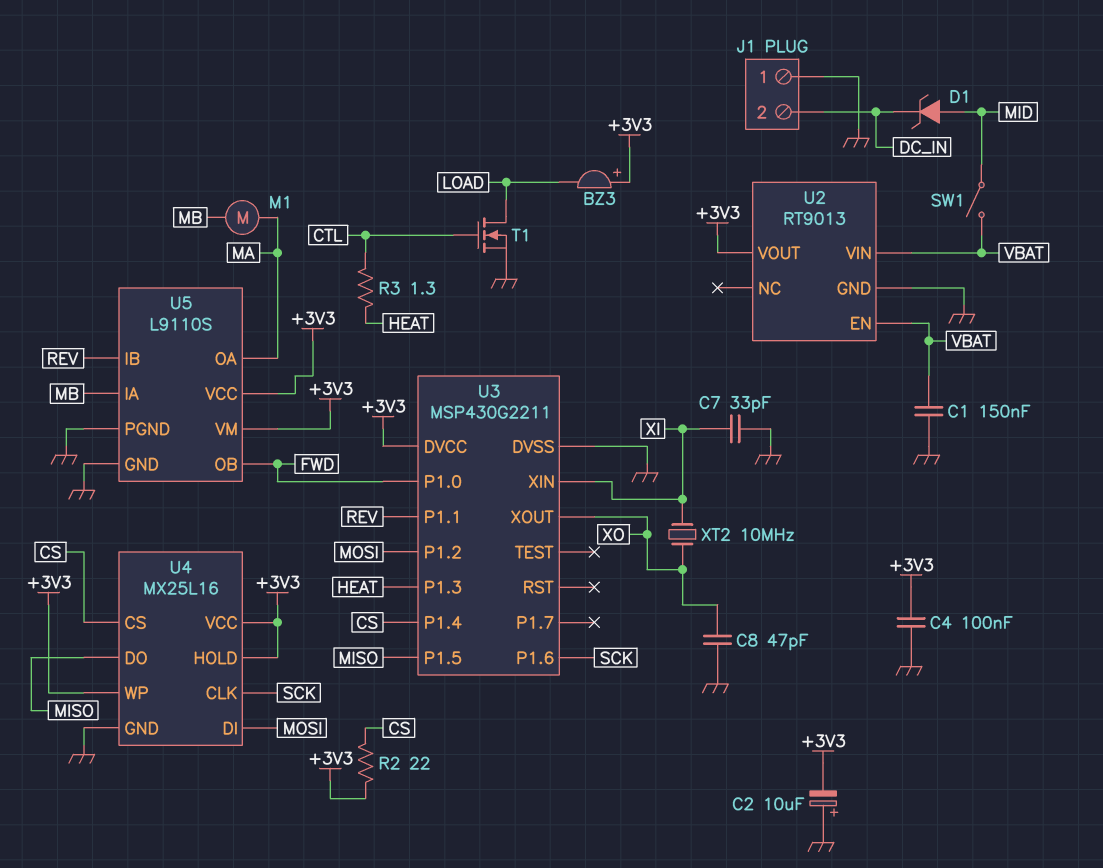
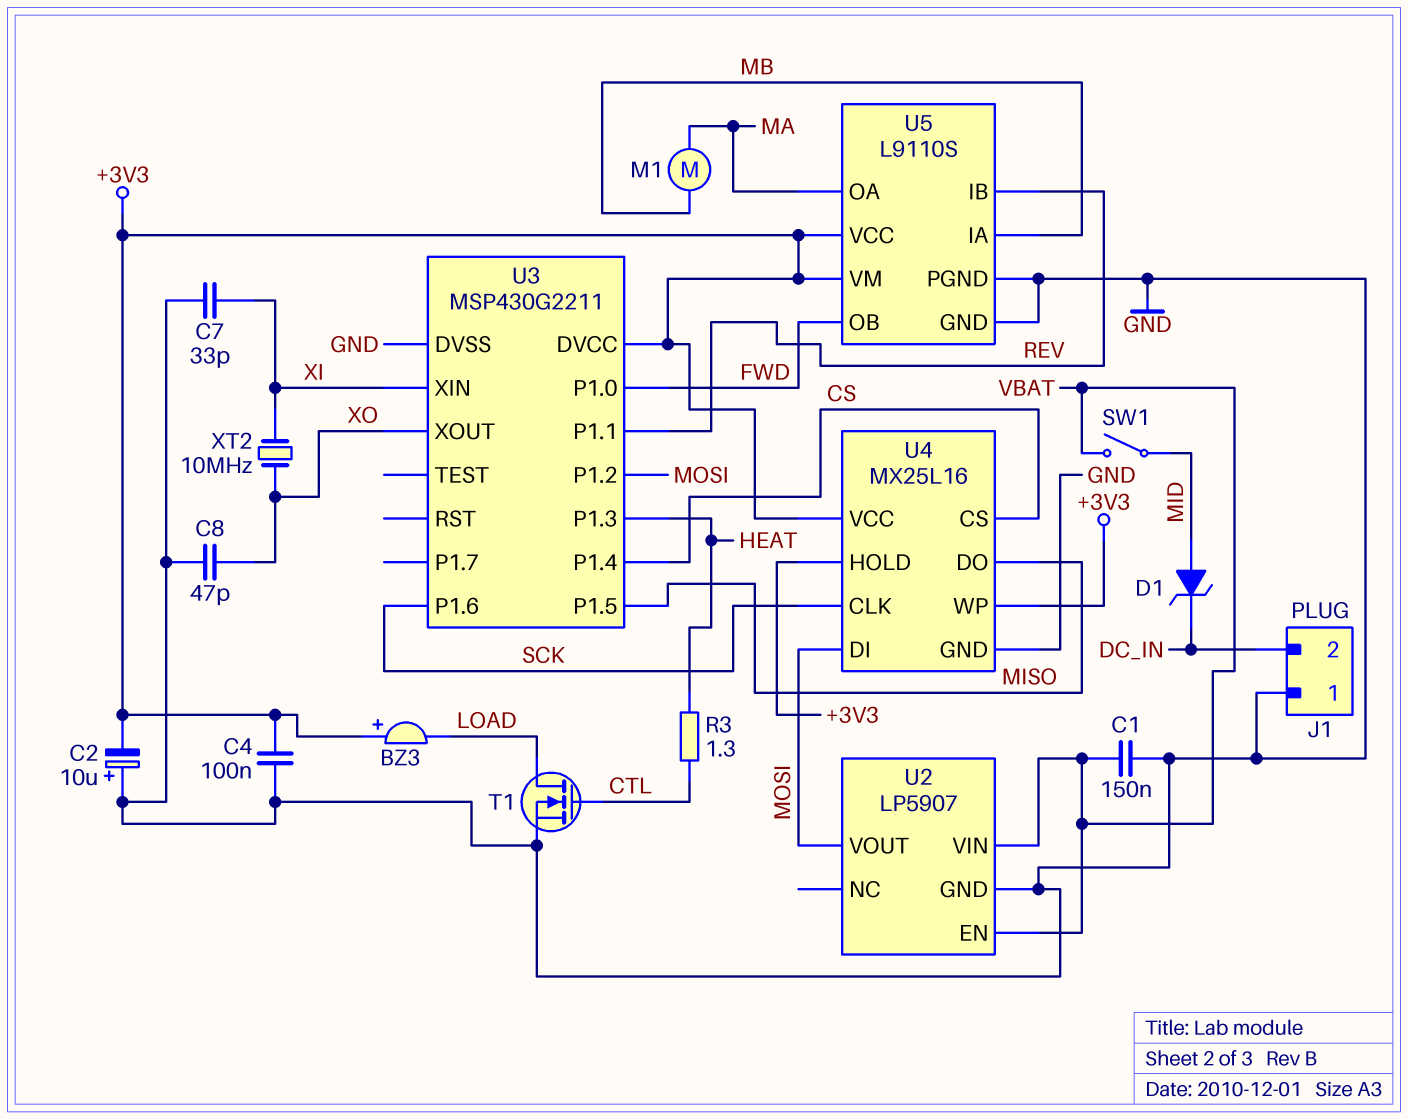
R2: 22 (+3V3, CS) -> none
U2: RT9013 -> LP5907
U2 pin VOUT: +3V3 -> MOSI

